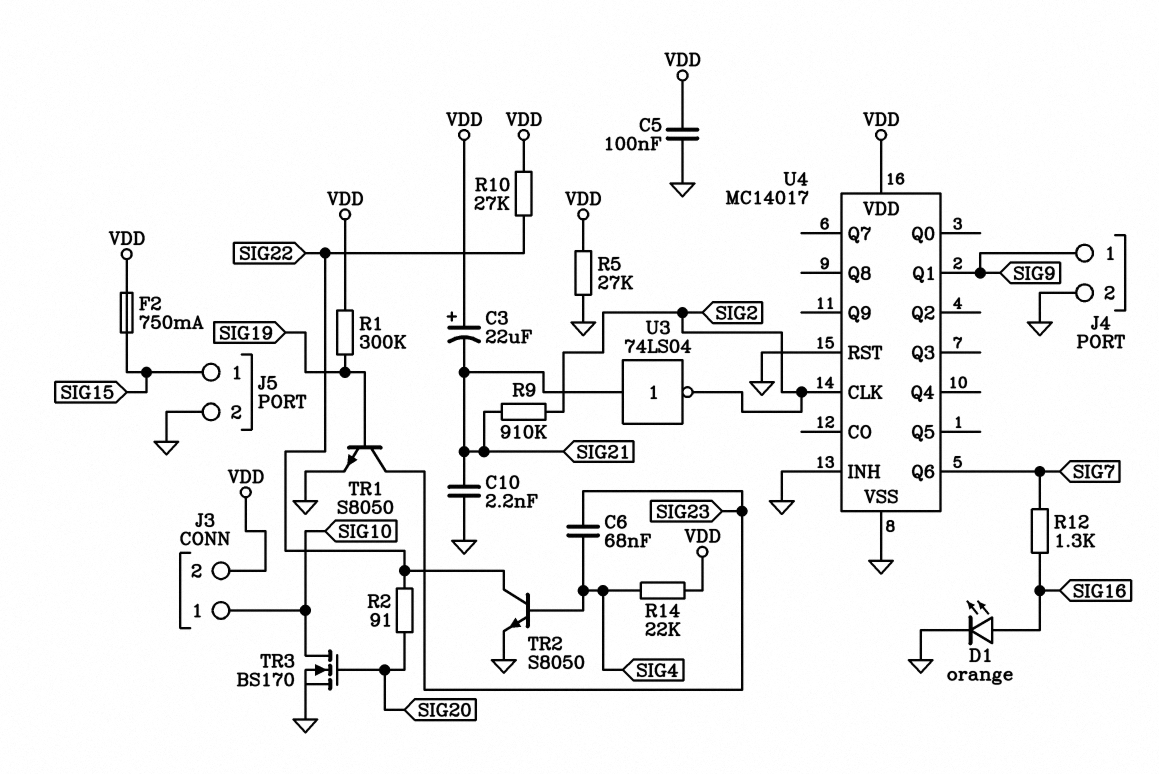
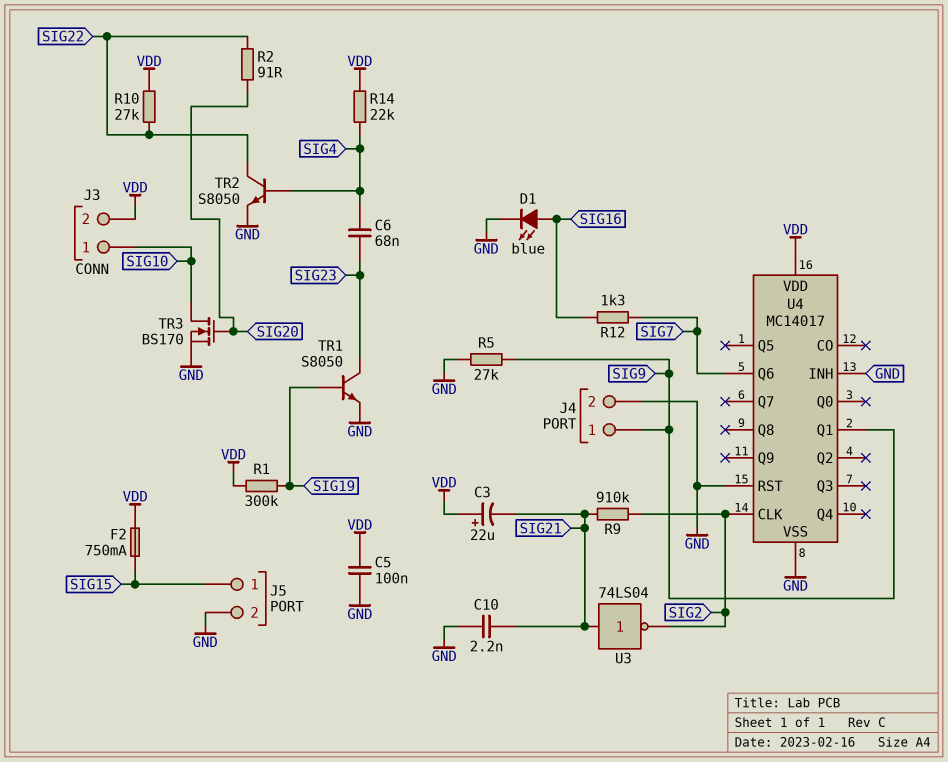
D1: LED orange (A SIG16, K GND) -> LED blue (A SIG16, K GND)
R5: 27k (GND, VDD) -> 27k (GND, SIG9)

